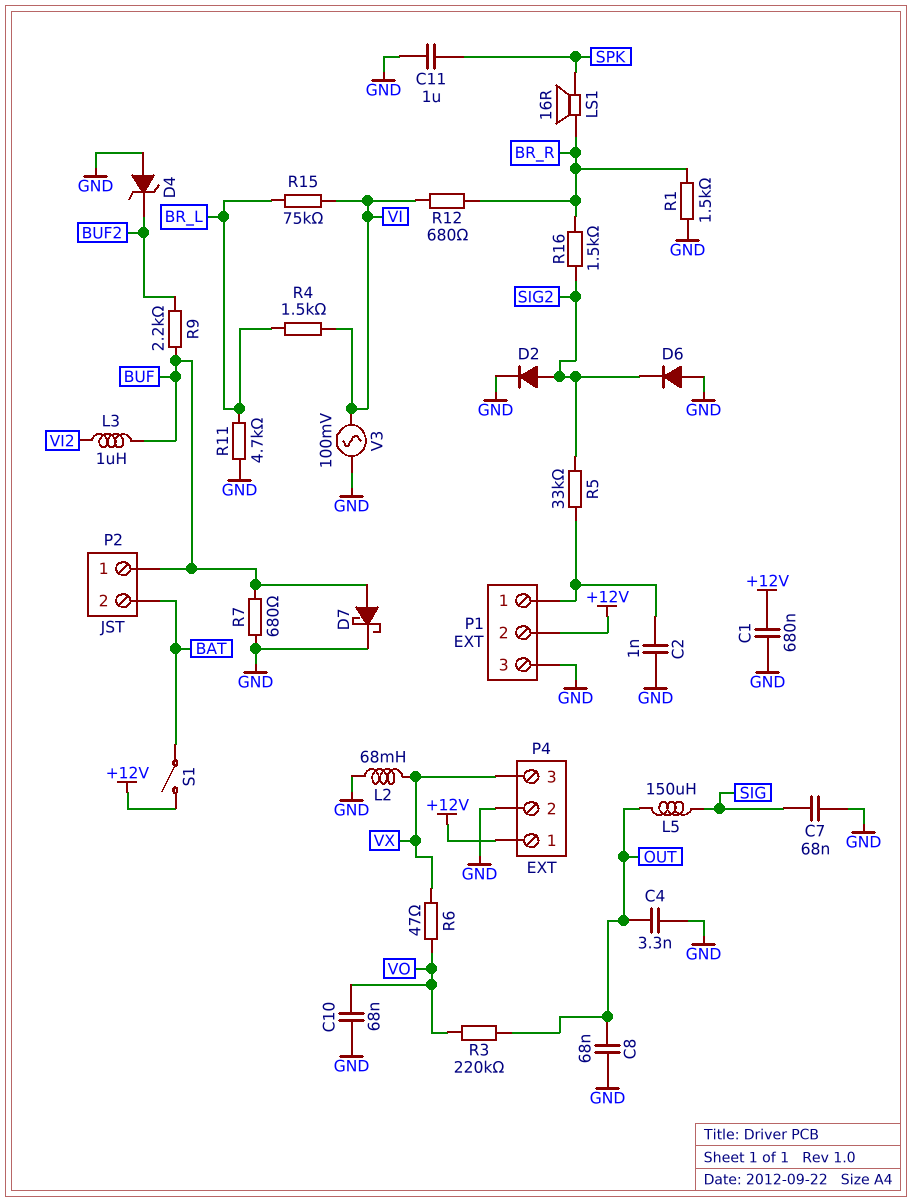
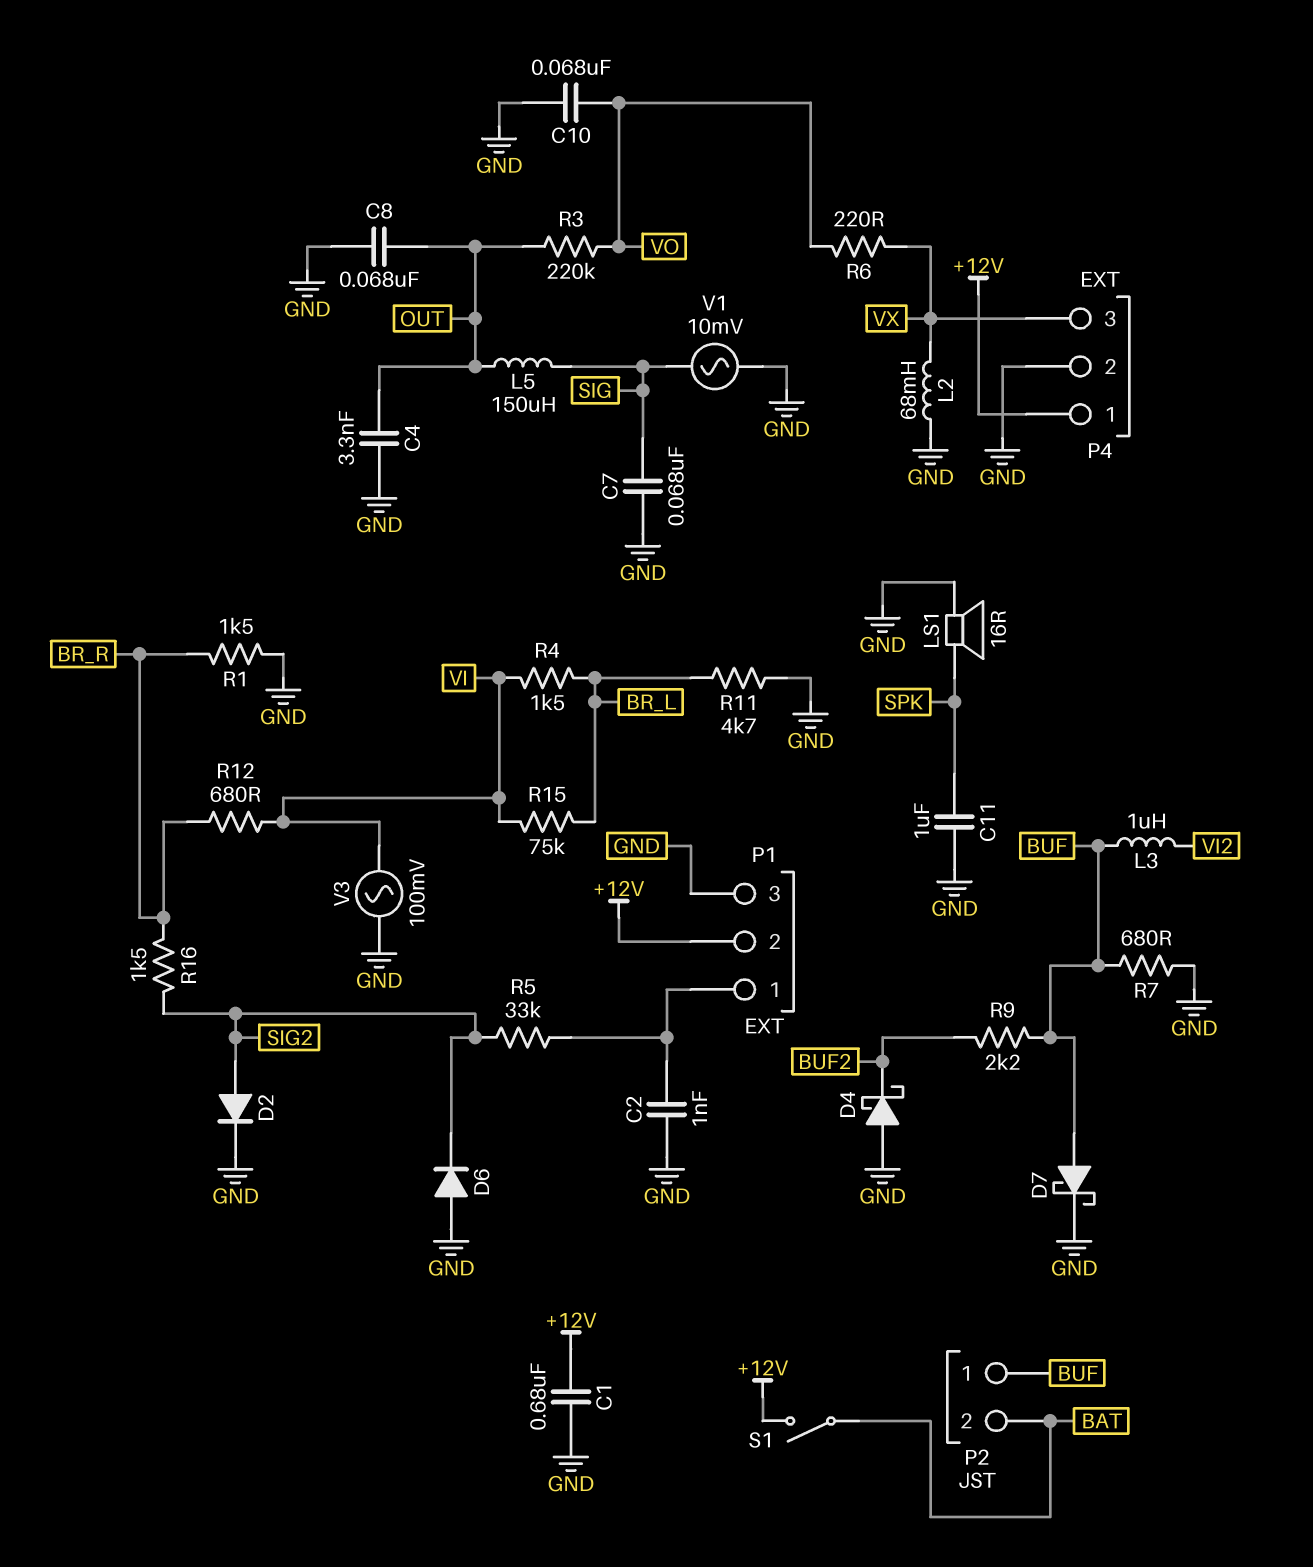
D4: zener (A GND, K BUF2) -> schottky (A GND, K BUF2)
LS1: speaker 16R (BR_R, SPK) -> speaker 16R (GND, SPK)
R6: 47 (VO, VX) -> 220 (VO, VX)
V1: none -> AC 10mV (GND, SIG)

